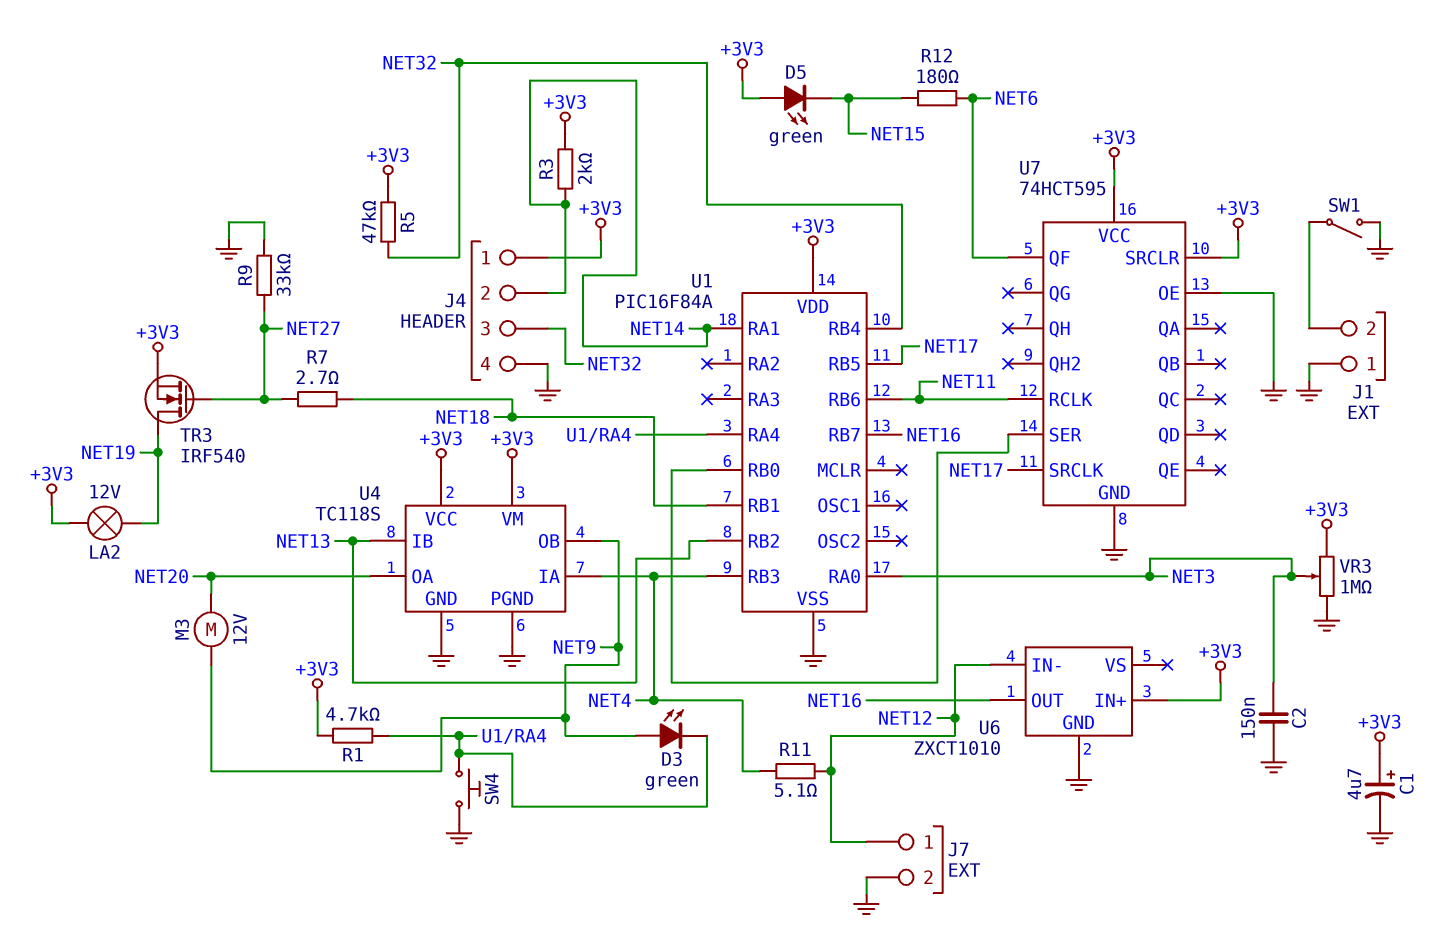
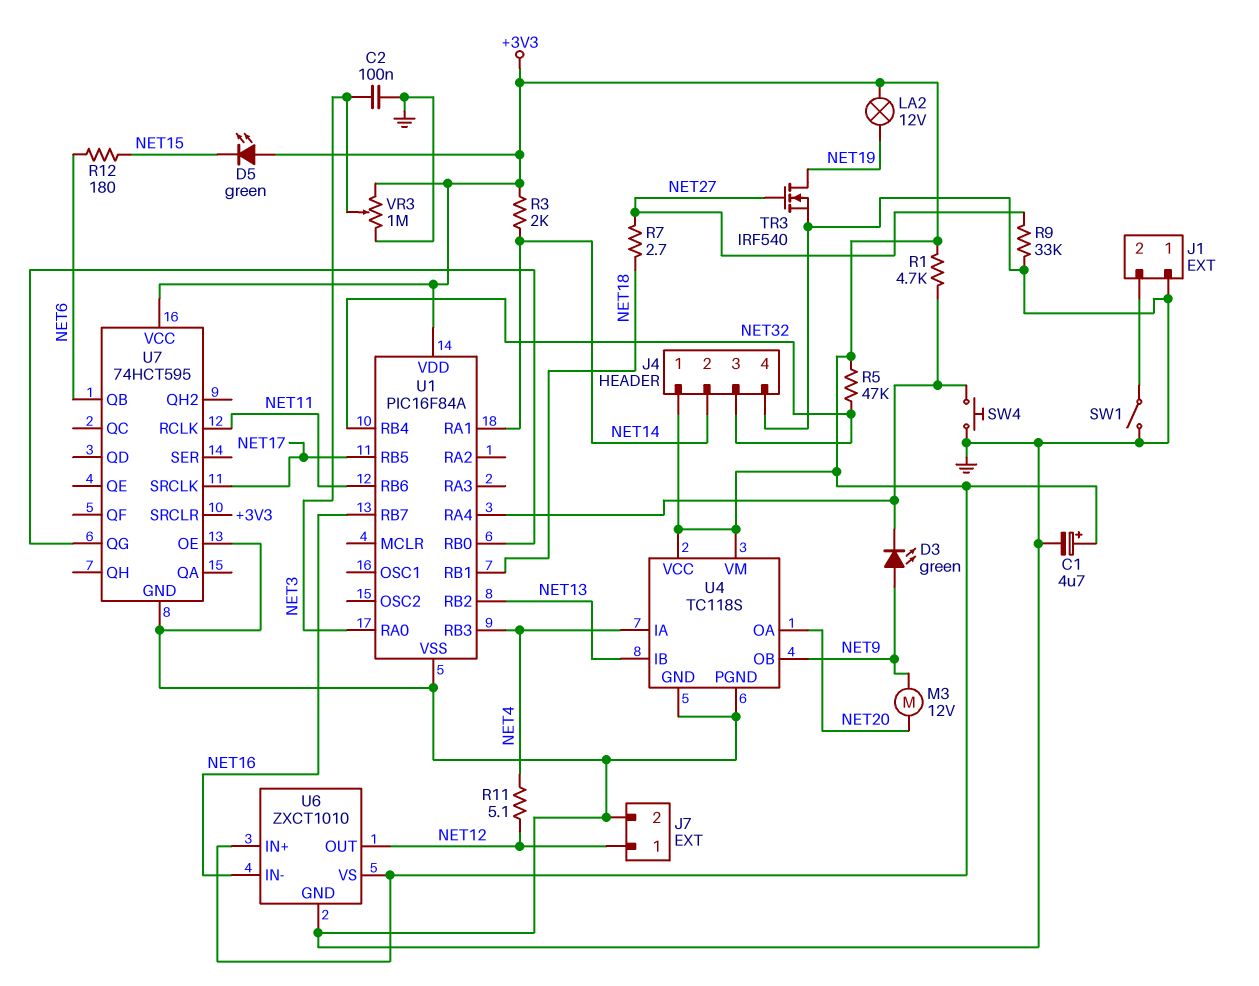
C2: 150nF (GND, NET3) -> 100nF (GND, NET3)
TR3: NMOS IRF540 (G NET27, D NET19, S +3V3) -> NMOS IRF540 (G NET27, D NET19, S GND)
U6 pin IN-: NET12 -> NET16
U6 pin OUT: NET16 -> NET12
U6 pin VS: none -> +3V3
U7 pin QB: none -> NET6
U7 pin QF: NET6 -> none
U7 pin QG: none -> U1/RB0
U7 pin SER: U1/RB0 -> none

